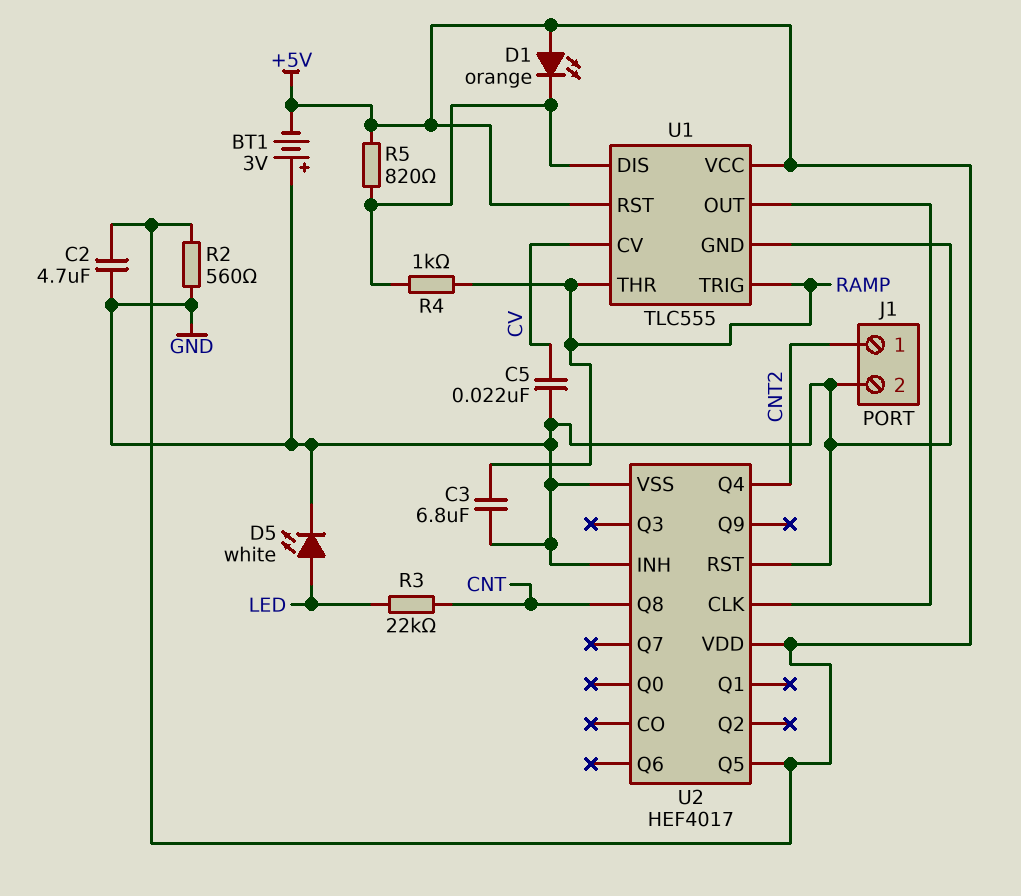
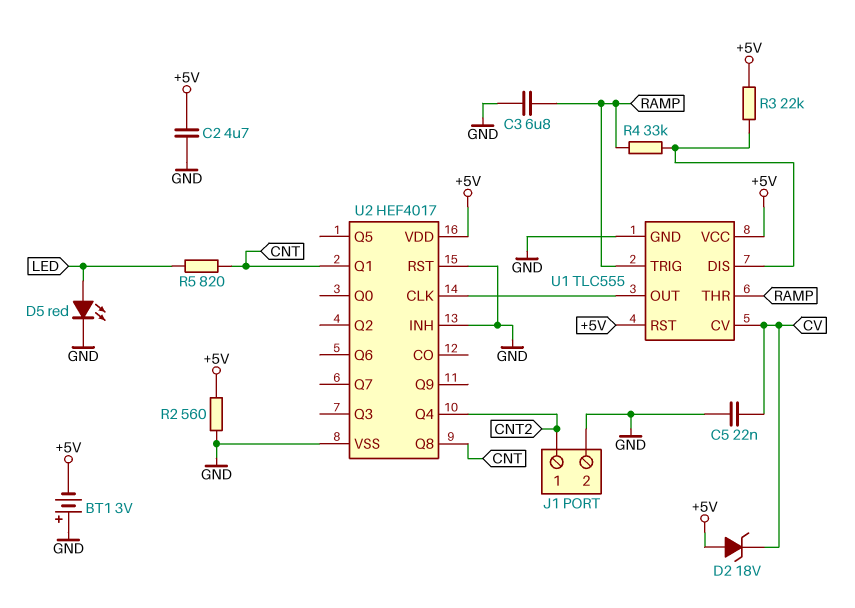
D1: LED orange (A +5V, K U1/DIS) -> none
D2: none -> zener 18V (A +5V, K CV)
D5: LED white (A LED, K GND) -> LED red (A LED, K GND)
R3: 22k (CNT, LED) -> 22k (+5V, U1/DIS)
R4: 1k (RAMP, U1/DIS) -> 33k (RAMP, U1/DIS)
R5: 820 (+5V, U1/DIS) -> 820 (CNT, LED)
U2 pin Q1: none -> CNT
U2 pin Q5: +5V -> none

